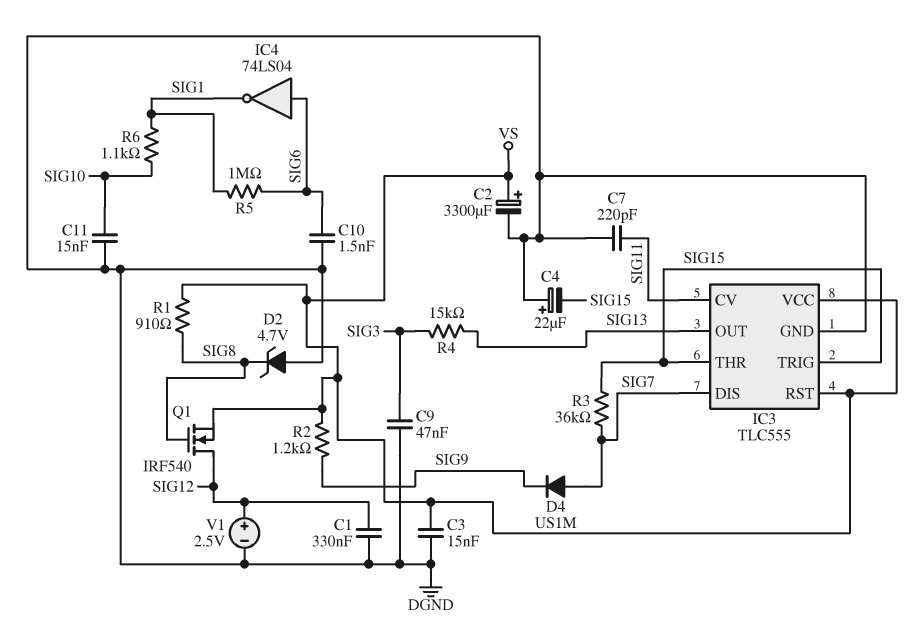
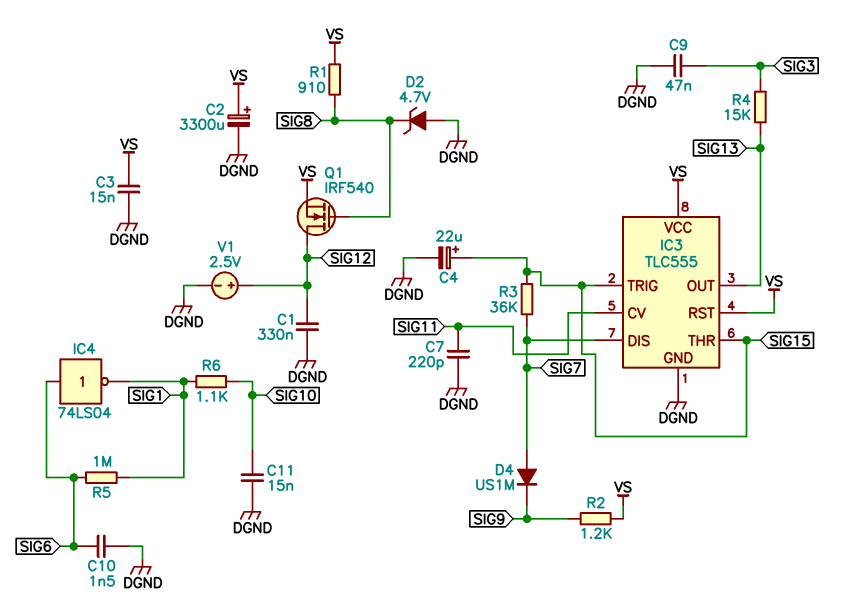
C4: 22uF (plus DGND, minus SIG15) -> 22uF (plus SIG15, minus DGND)

